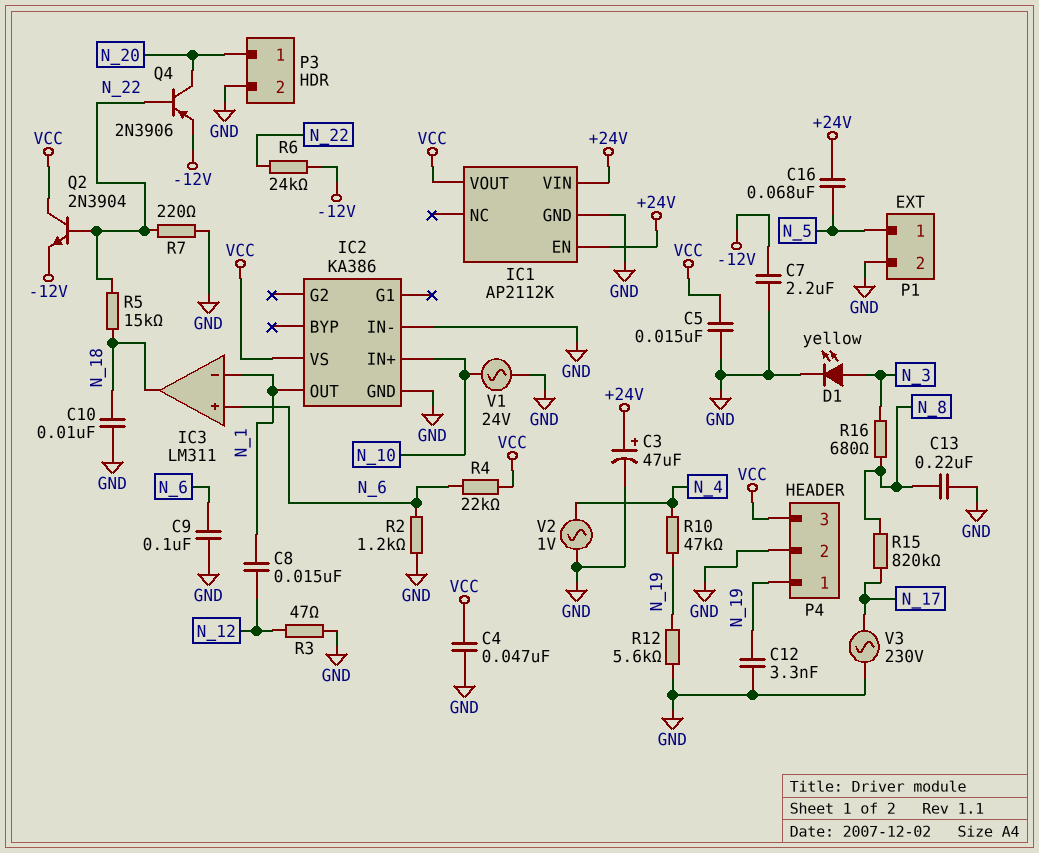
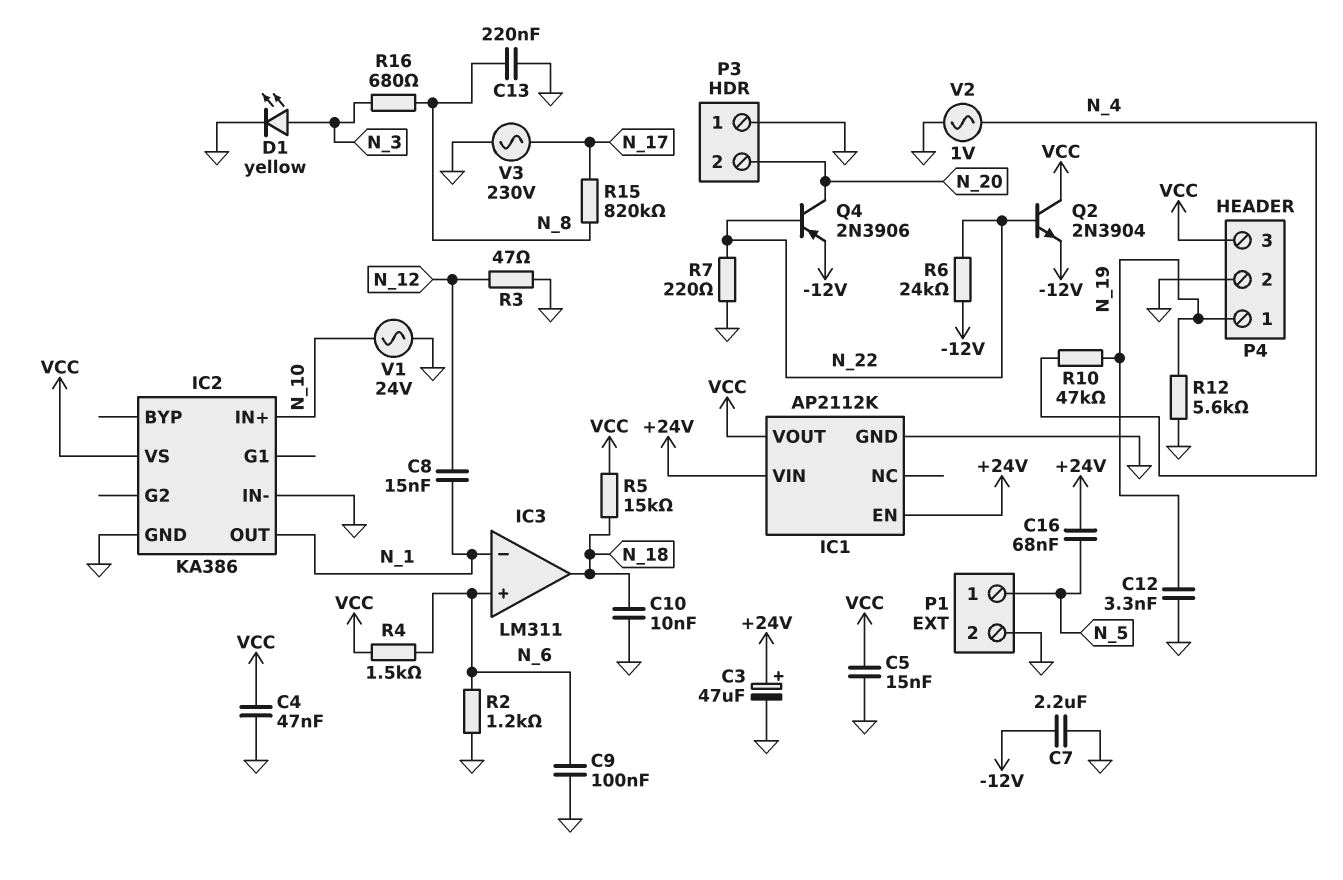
P3 pin 1: N_20 -> GND
P3 pin 2: GND -> N_20
R4: 22k (N_6, VCC) -> 1.5k (N_6, VCC)
R5: 15k (N_18, N_22) -> 15k (N_18, VCC)

